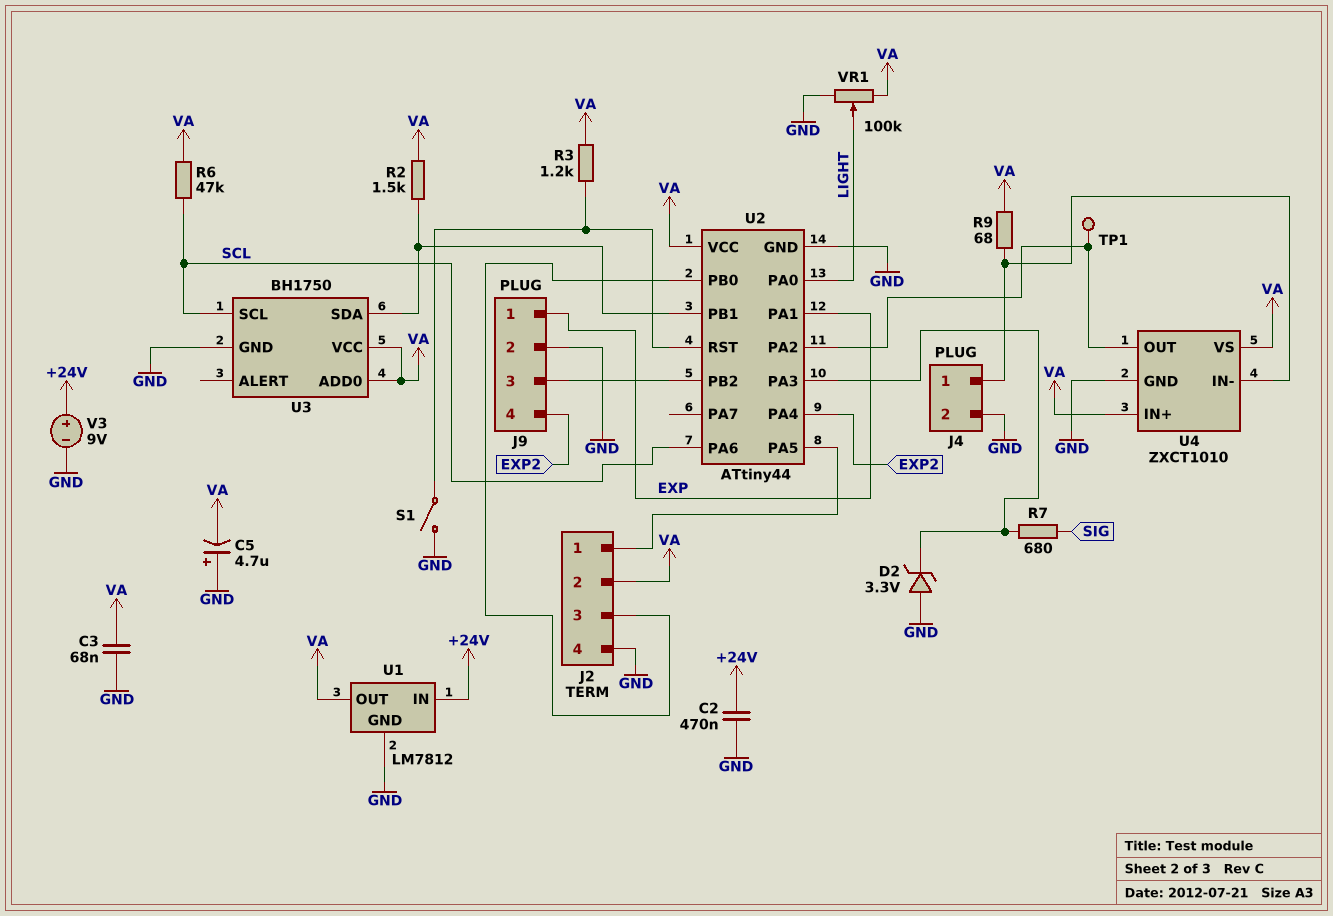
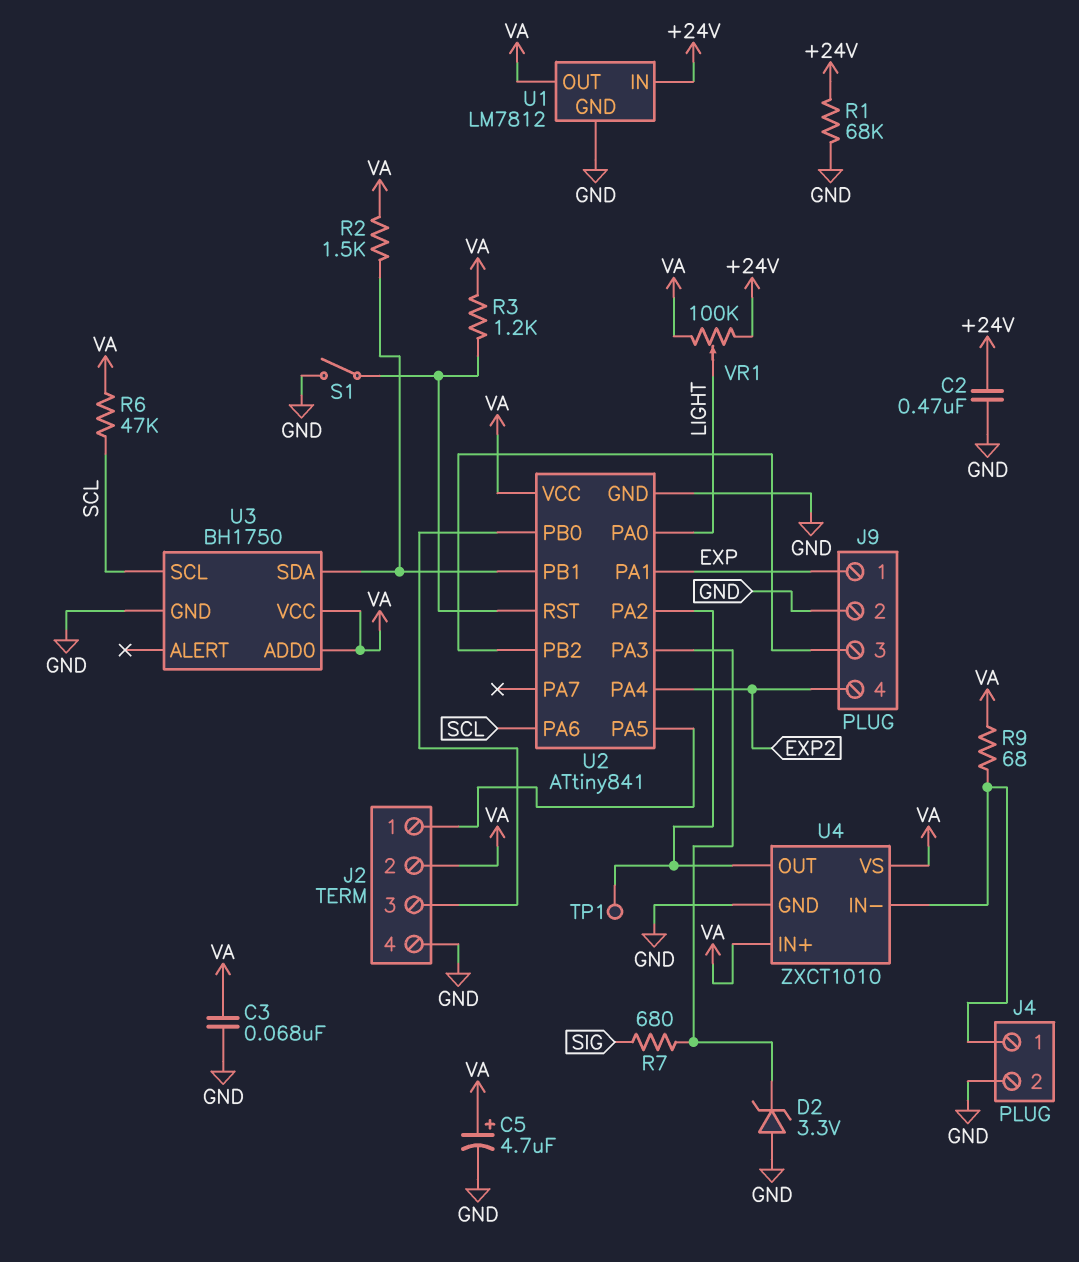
C5: 4.7uF (plus GND, minus VA) -> 4.7uF (plus VA, minus GND)
R1: none -> 68k (+24V, GND)
U2: ATtiny44 -> ATtiny841
V3: 9V (plus +24V, minus GND) -> none
VR1: 100k (GND, VA, wiper LIGHT) -> 100k (+24V, VA, wiper LIGHT)

